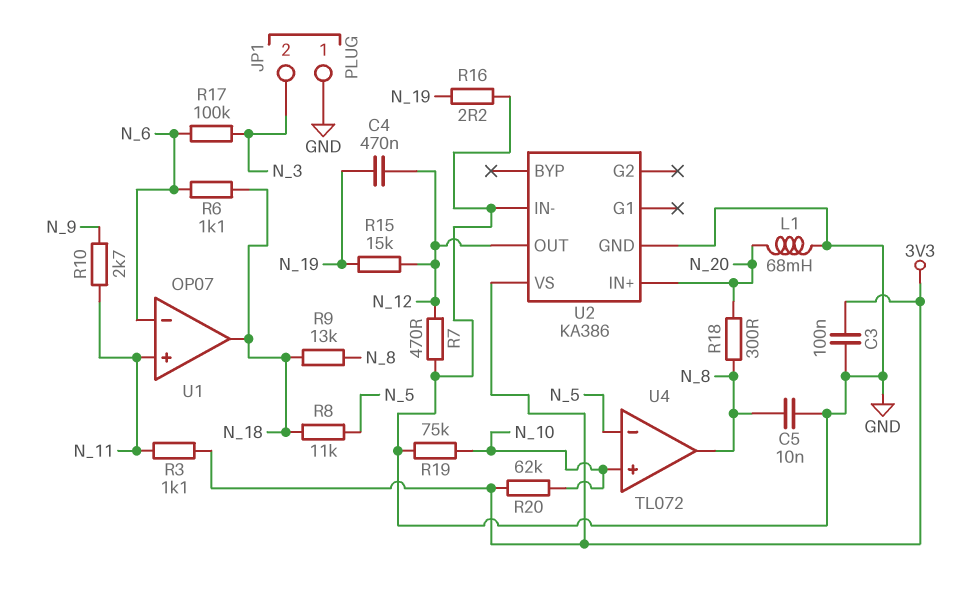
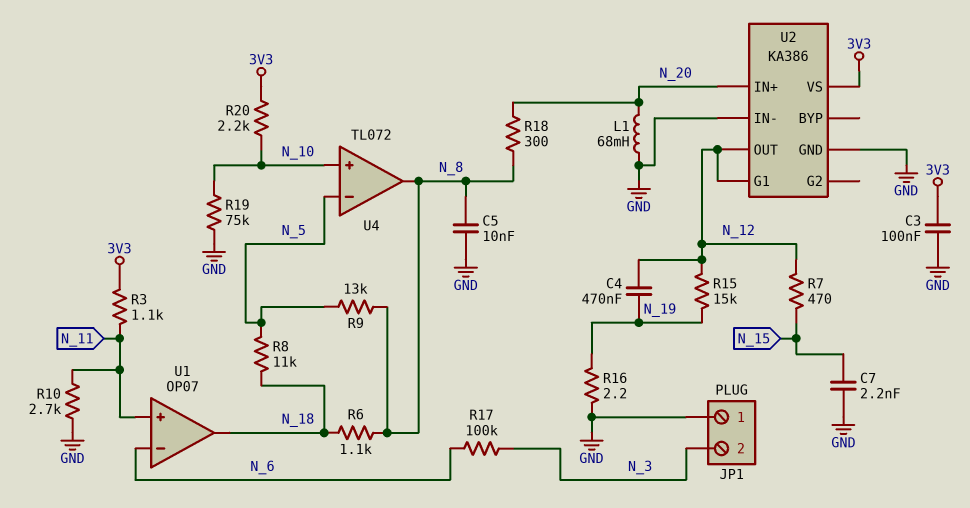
C7: none -> 2.2nF (GND, N_15)
R6: 1.1k (N_6, N_18) -> 1.1k (N_8, N_18)
R7: 470 (GND, N_12) -> 470 (N_12, N_15)
R9: 13k (N_8, N_18) -> 13k (N_5, N_8)
R10: 2.7k (N_9, N_11) -> 2.7k (GND, N_11)
R20: 62k (3V3, N_10) -> 2.2k (3V3, N_10)
U2 pin G1: none -> N_12

